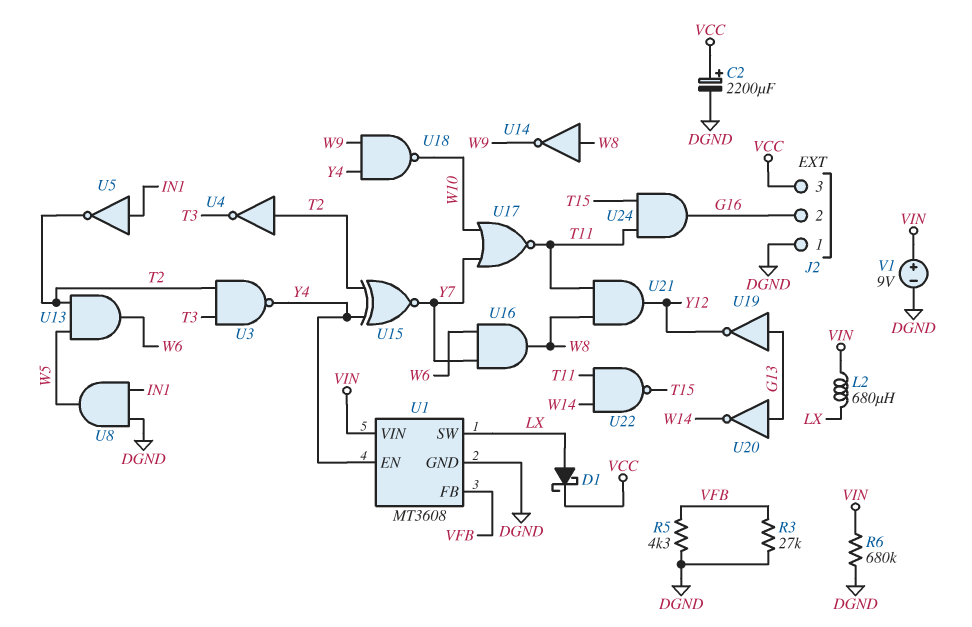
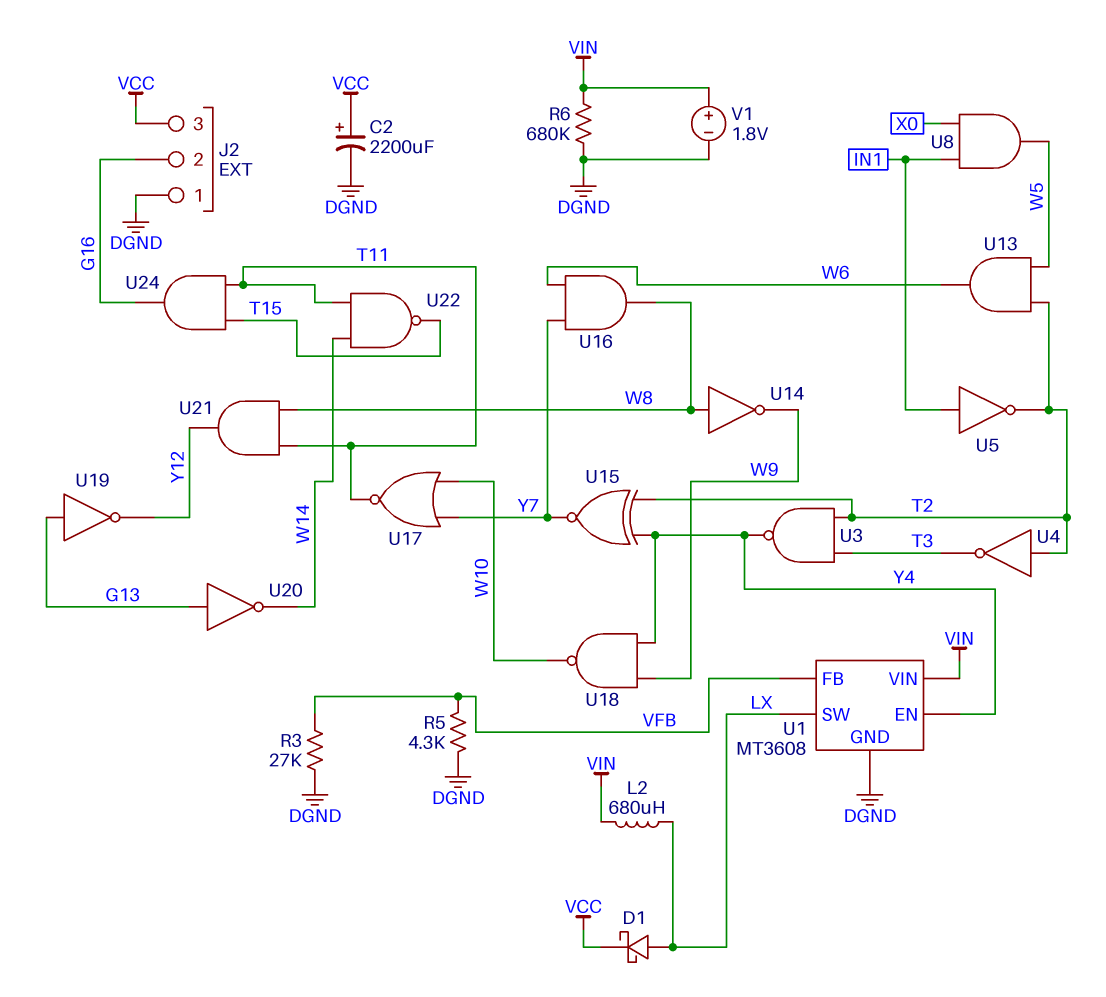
U8: AND (in DGND, in IN1, out W5) -> AND (in IN1, in X0, out W5)
V1: 9V (plus VIN, minus DGND) -> 1.8V (plus VIN, minus DGND)

